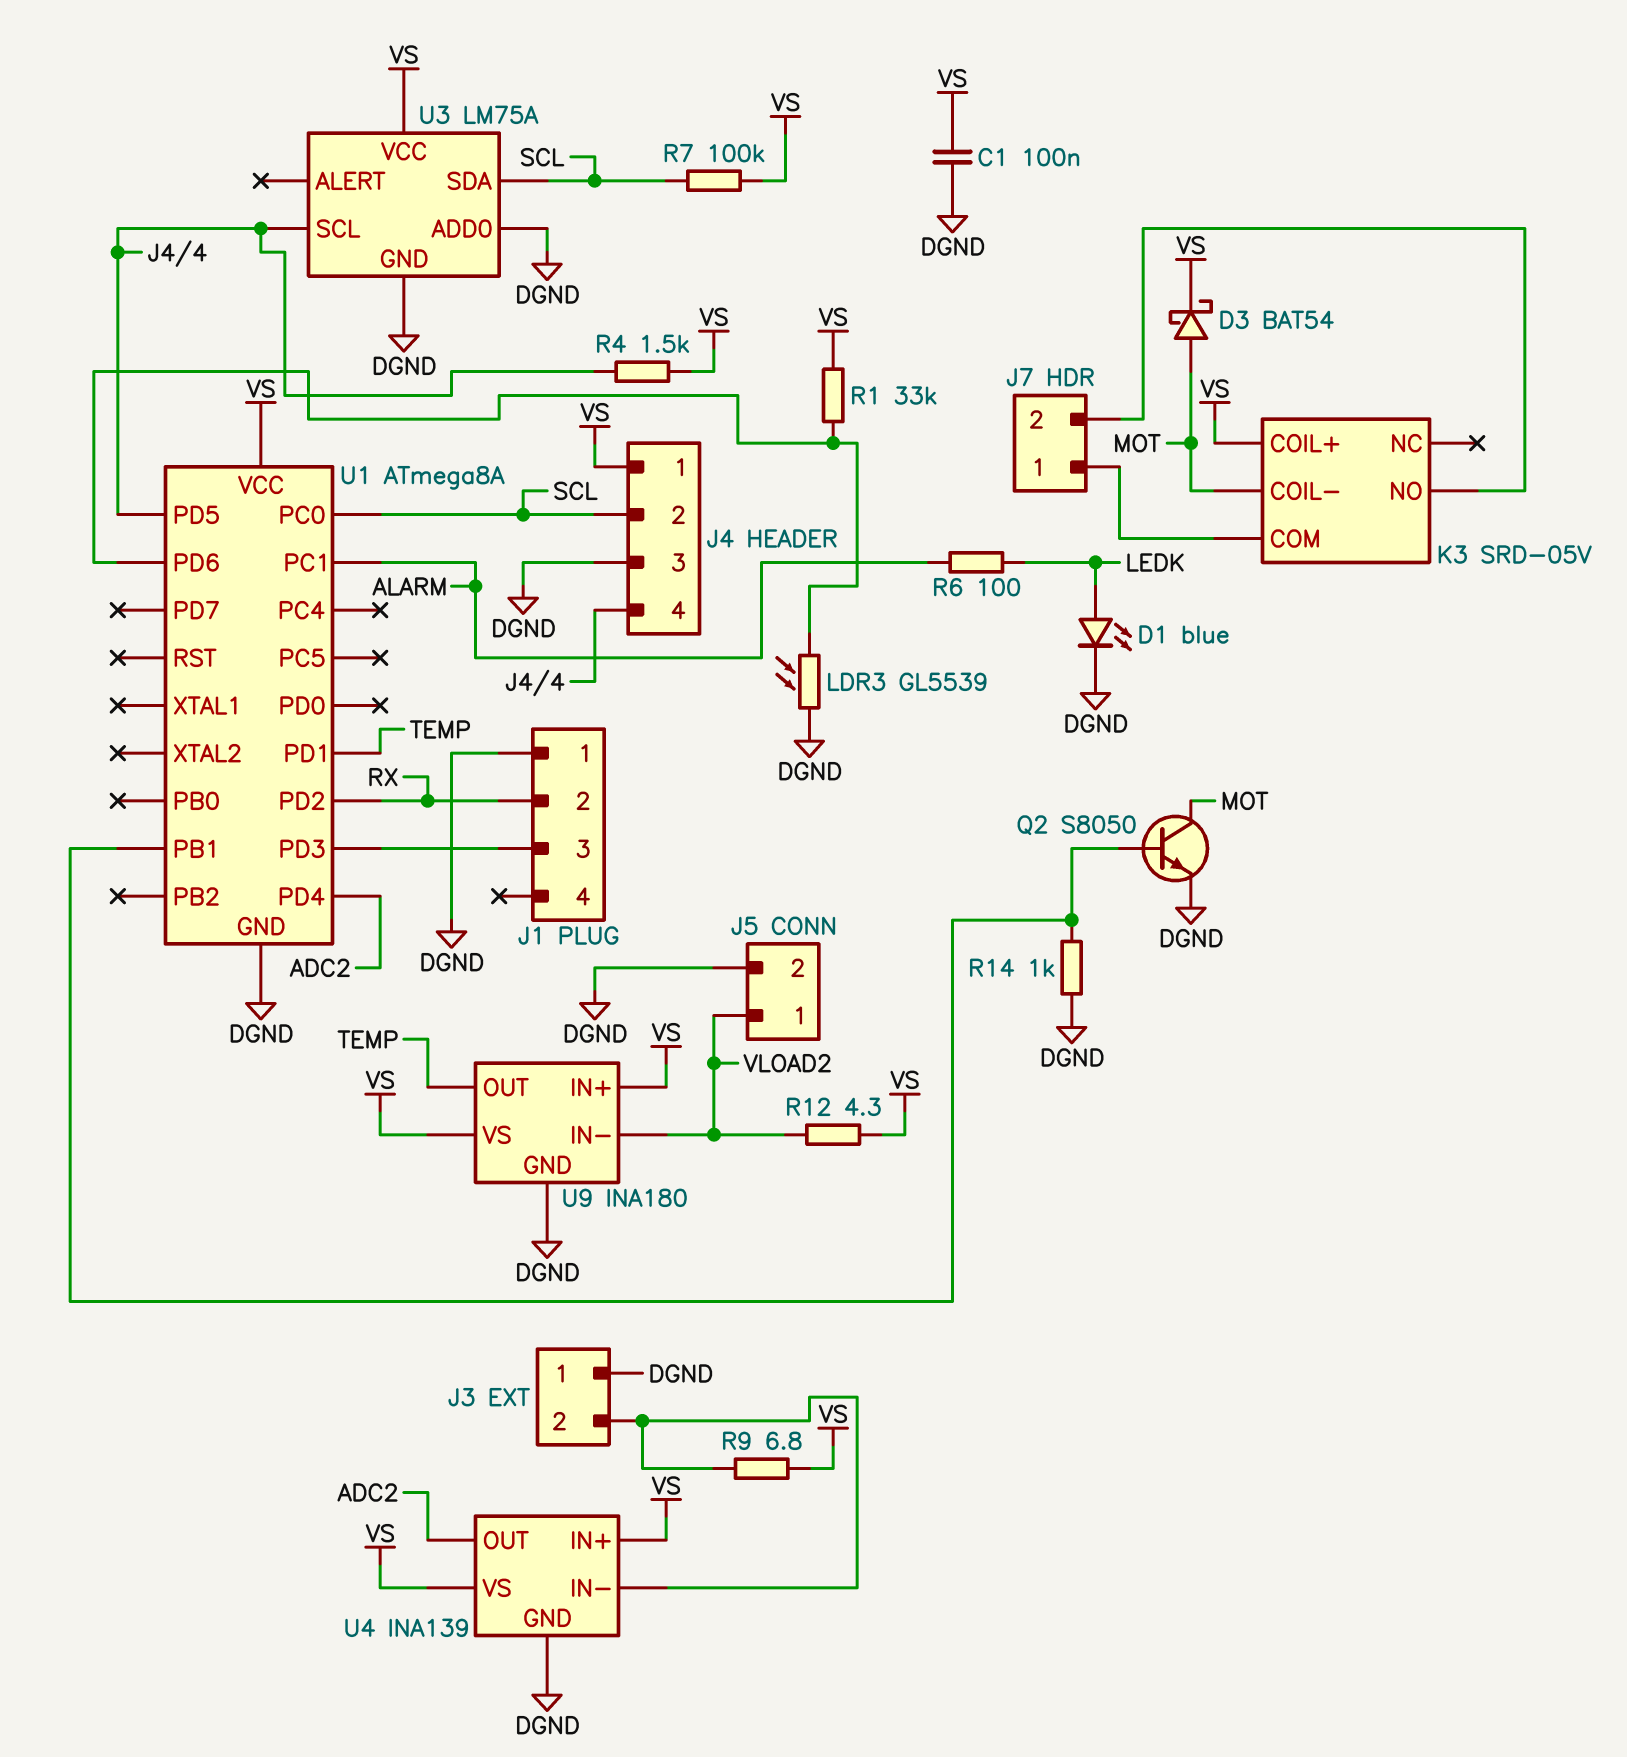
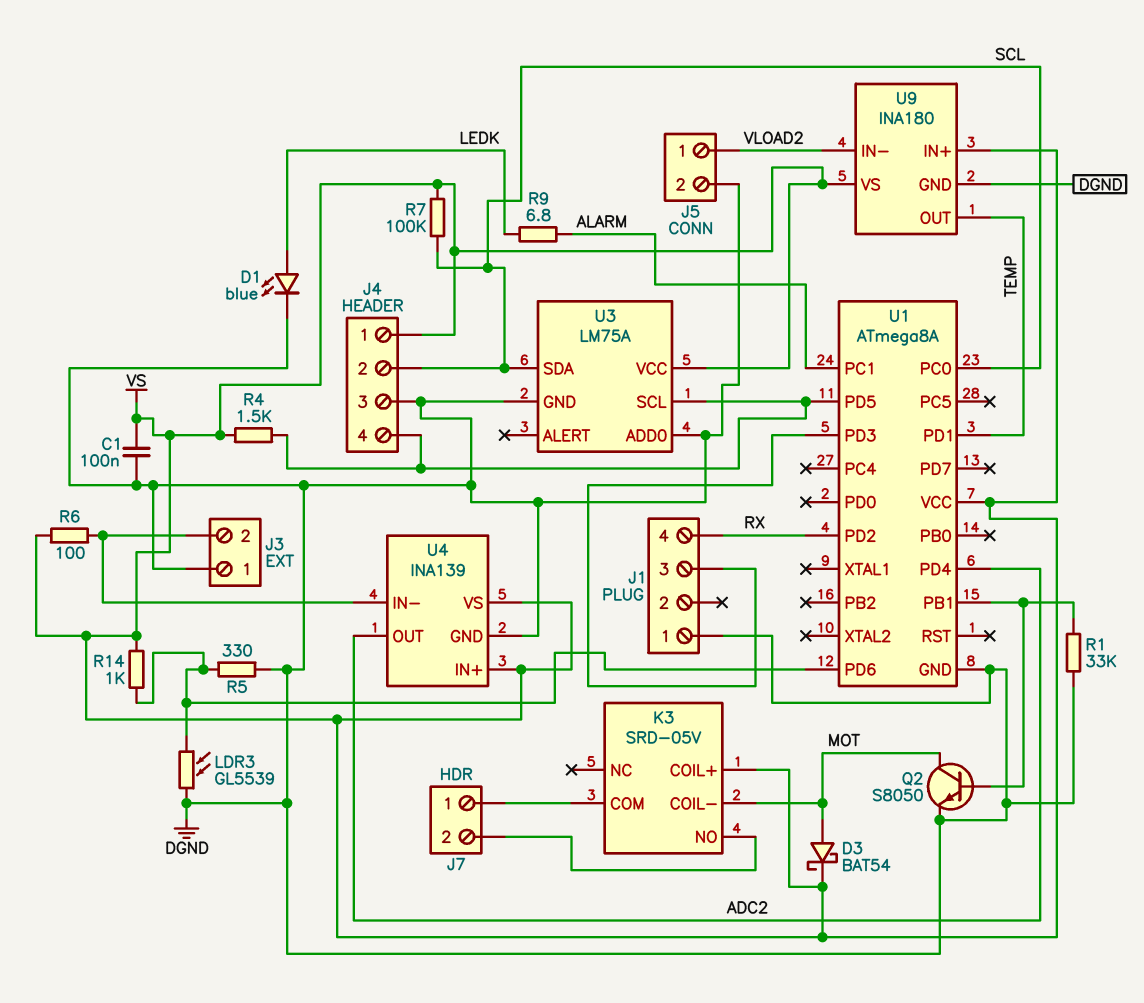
J1 pin 2: RX -> none
J1 pin 4: none -> RX
R1: 33k (U1/PD6, VS) -> 33k (DGND, U1/PB1)
R5: none -> 330 (DGND, U1/PD6)
R6: 100 (ALARM, LEDK) -> 100 (J3/2, VS)
R9: 6.8 (J3/2, VS) -> 6.8 (ALARM, LEDK)
R12: 4.3 (VLOAD2, VS) -> none
R14: 1k (DGND, U1/PB1) -> 1k (U1/PD6, VS)

